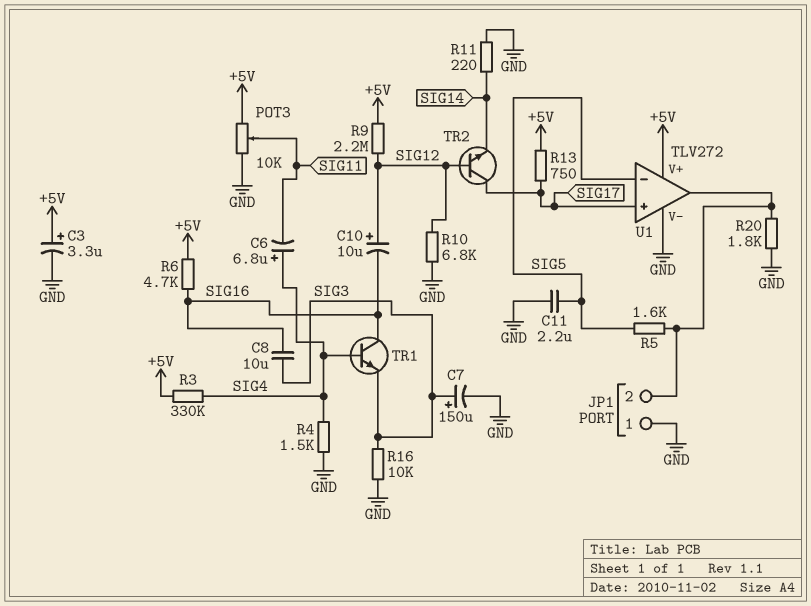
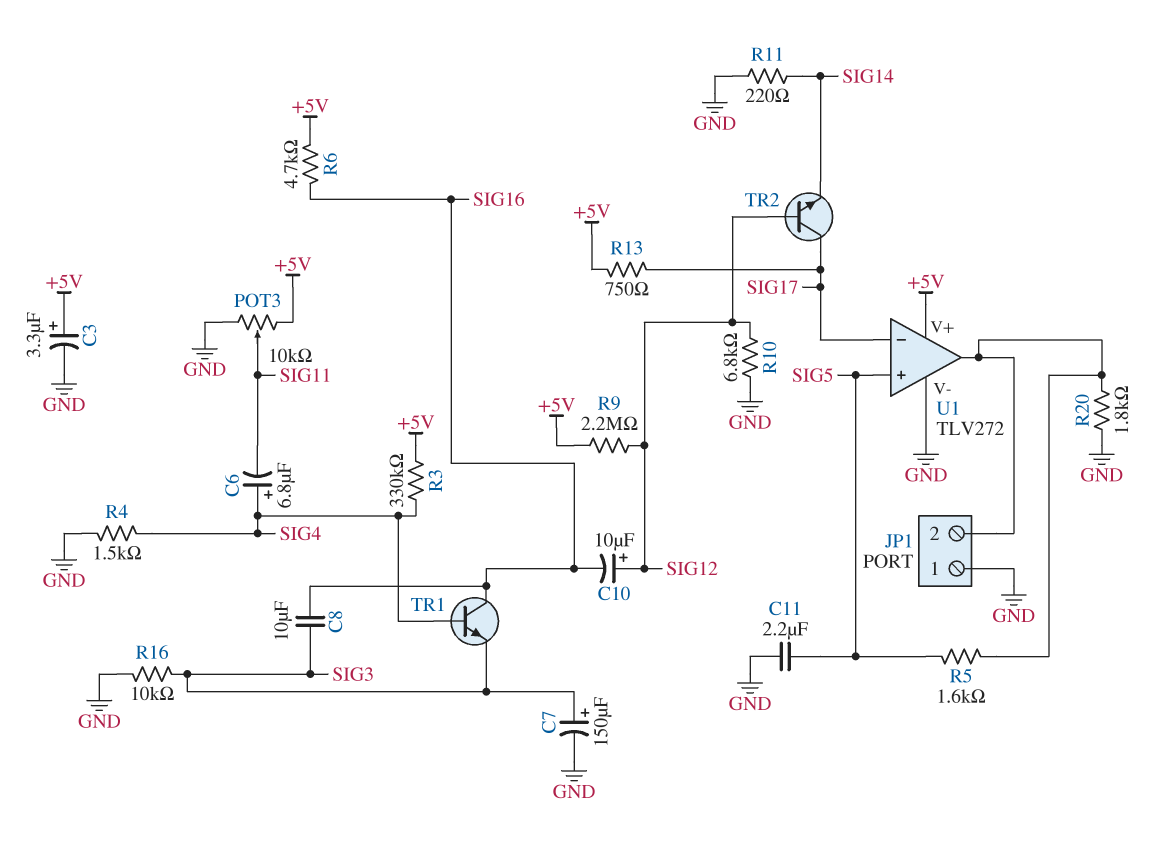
U1 pin in+: SIG17 -> SIG5
U1 pin in-: SIG5 -> SIG17

